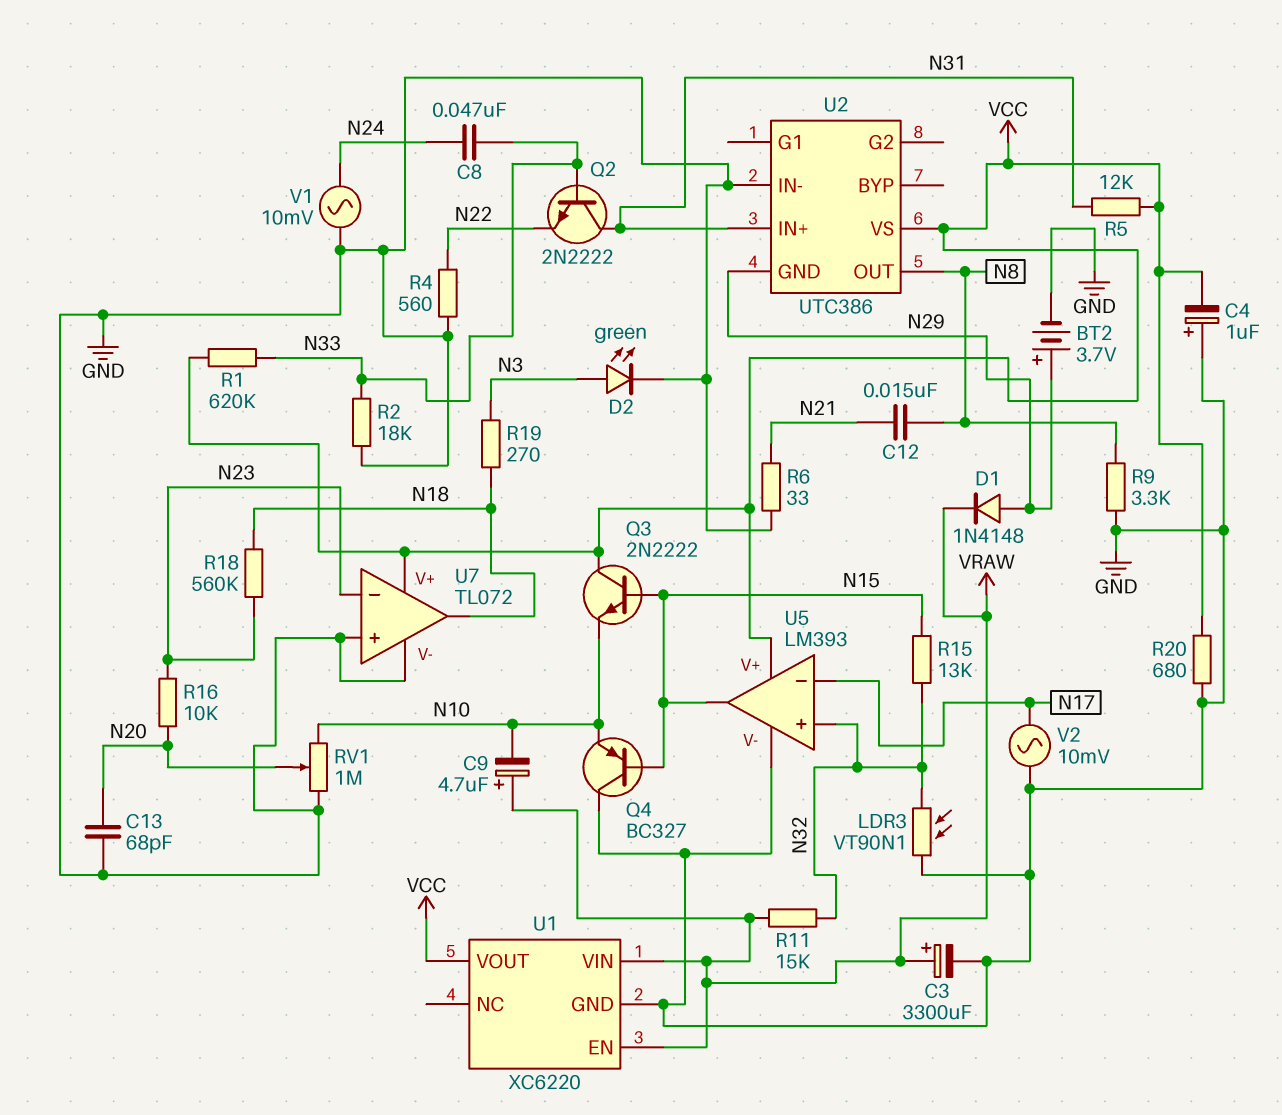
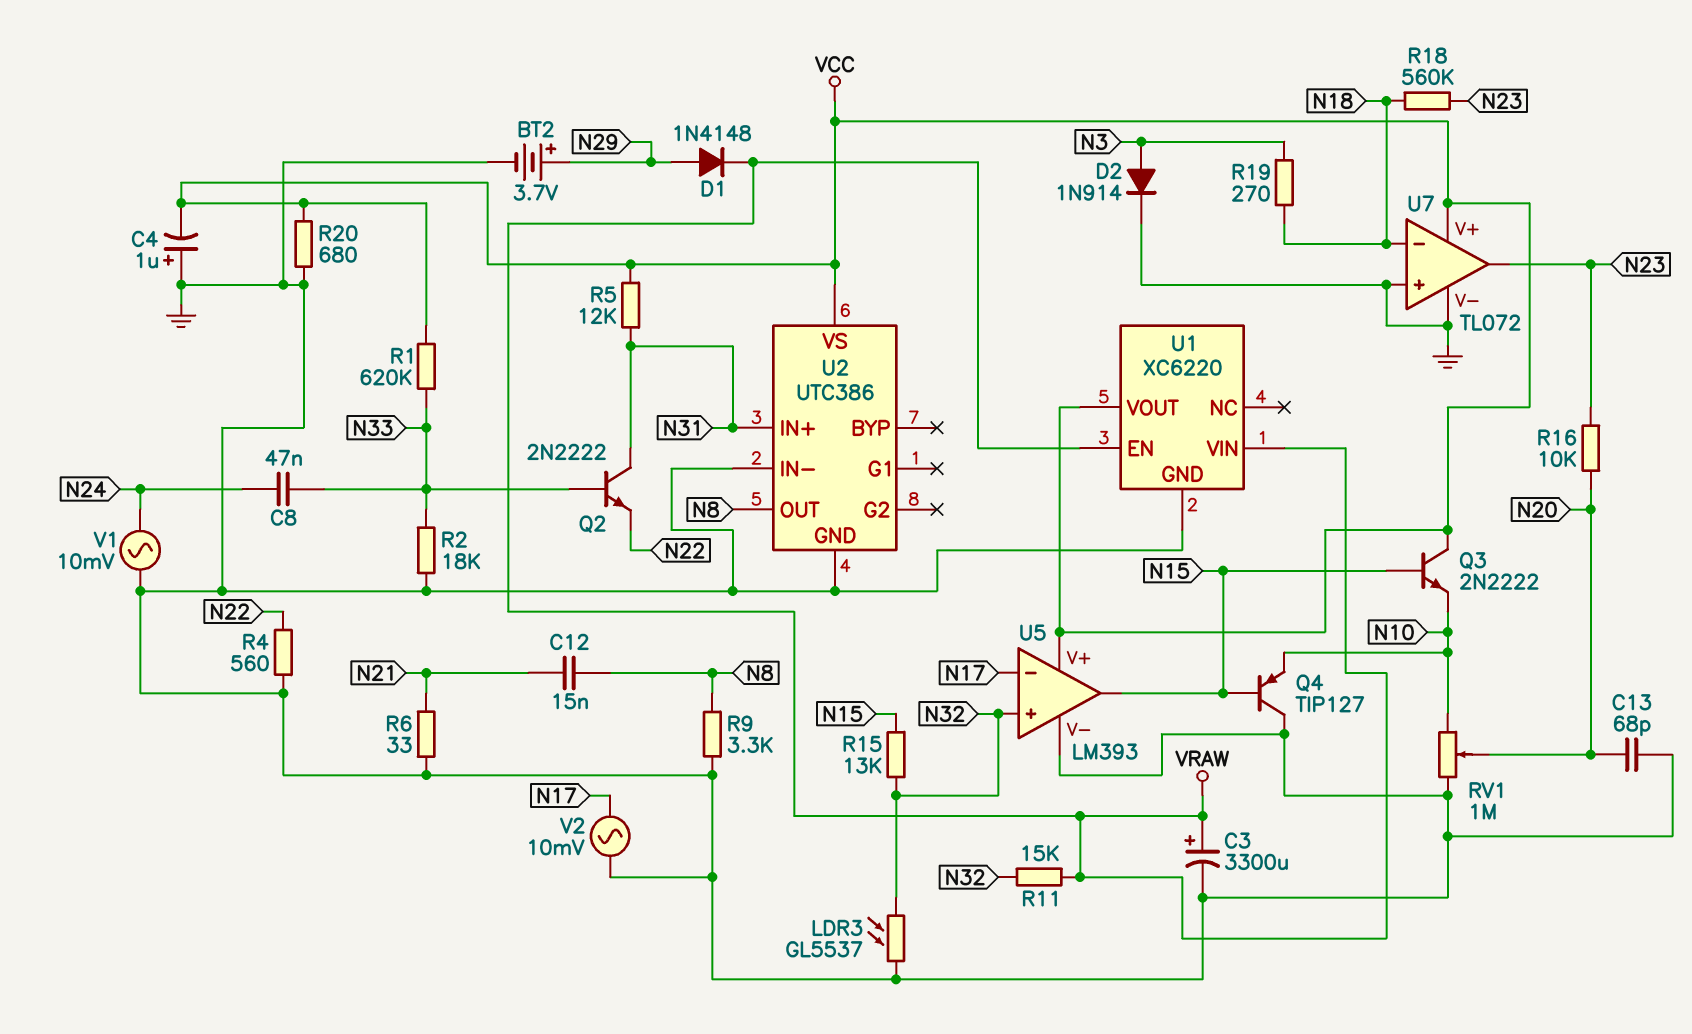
C9: 4.7uF (plus VRAW, minus N10) -> none
D2: LED green (A N3, K GND) -> diode 1N914 (A N3, K GND)
LDR3: VT90N1 (GND, N32) -> GL5537 (GND, N32)
Q4: PNP BC327 (B N15, C GND, E N10) -> PNP TIP127 (B N15, C GND, E N10)
U2 pin GND: N29 -> GND
U7 pin in-: N23 -> N18
U7 pin out: N18 -> N23

